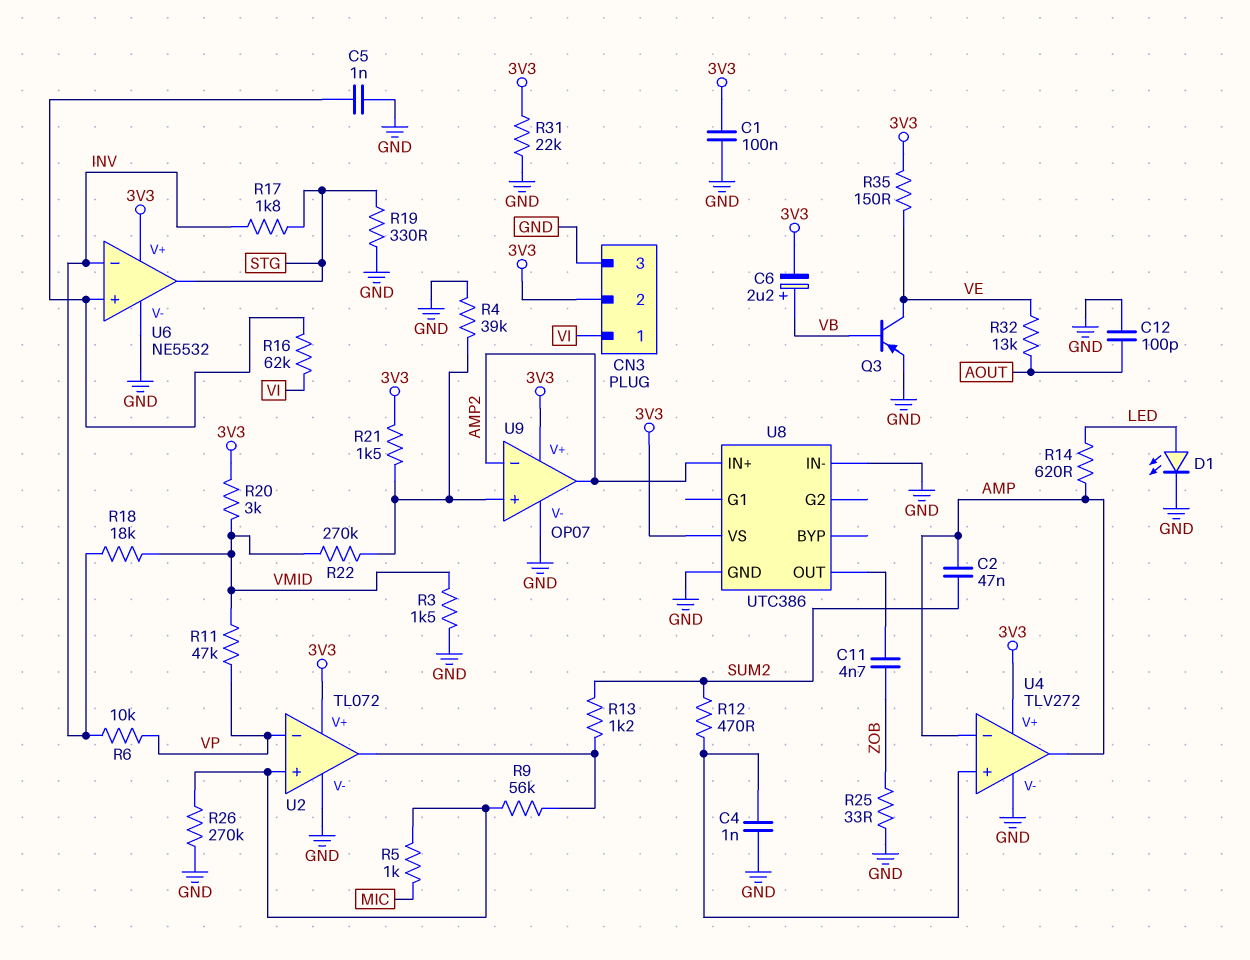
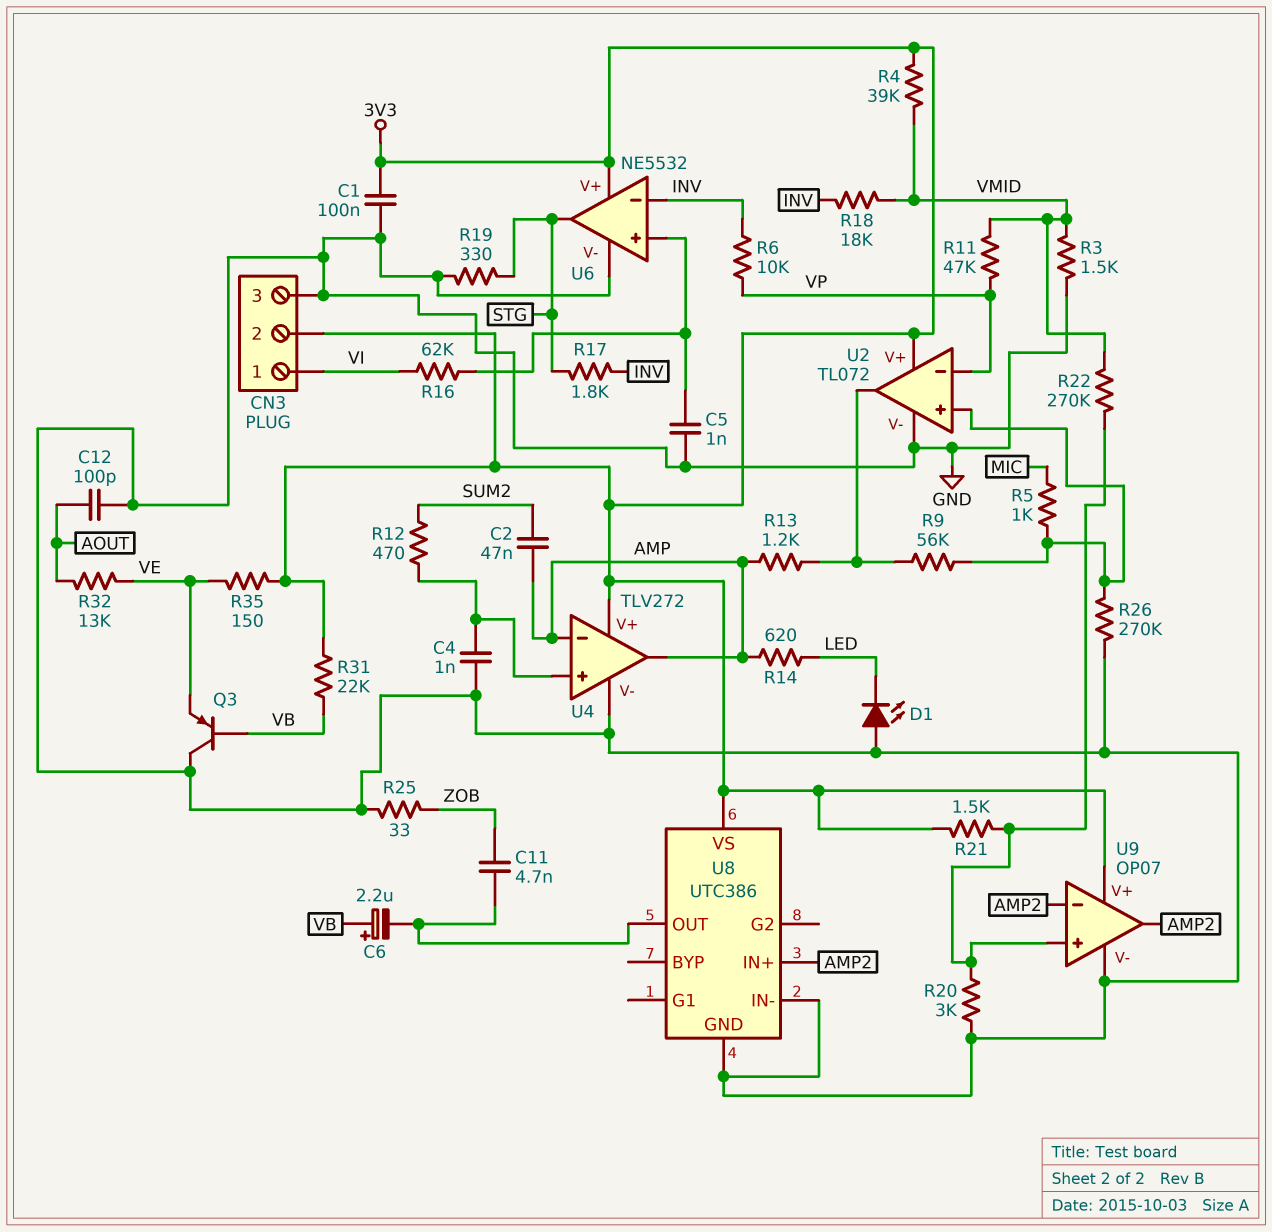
C6: 2.2uF (plus VB, minus 3V3) -> 2.2uF (plus VB, minus U8/OUT)
D1: LED (A LED, K GND) -> LED (A GND, K LED)
Q3: PNP (B VB, C VE, E GND) -> PNP (B VB, C GND, E VE)
R4: 39k (GND, U9/in+) -> 39k (3V3, VMID)
R13: 1.2k (SUM2, U2/out) -> 1.2k (AMP, U2/out)
R20: 3k (3V3, VMID) -> 3k (GND, U9/in+)
R31: 22k (3V3, GND) -> 22k (3V3, VB)

